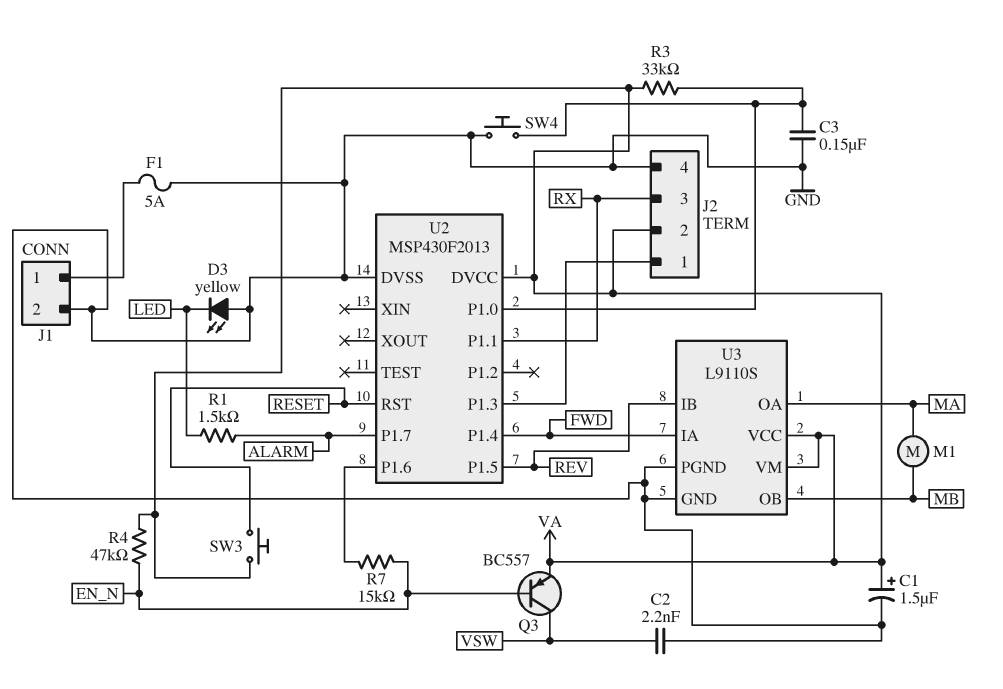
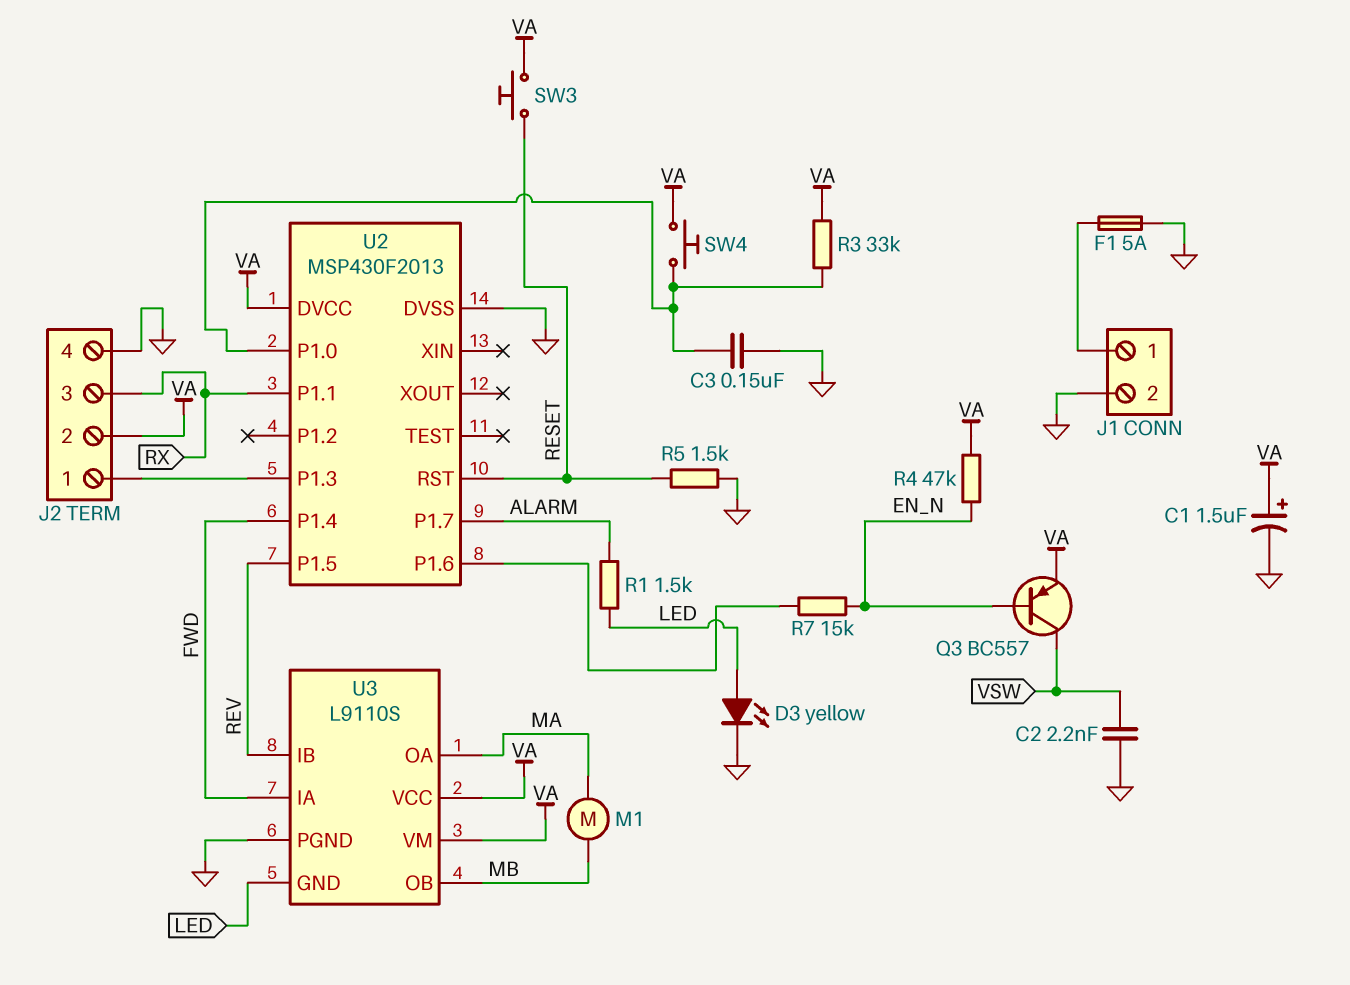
D3: LED yellow (A GND, K LED) -> LED yellow (A LED, K GND)
R5: none -> 1.5k (GND, RESET)
SW4: button (GND, U2/P1.0) -> button (U2/P1.0, VA)
U3 pin GND: GND -> LED

